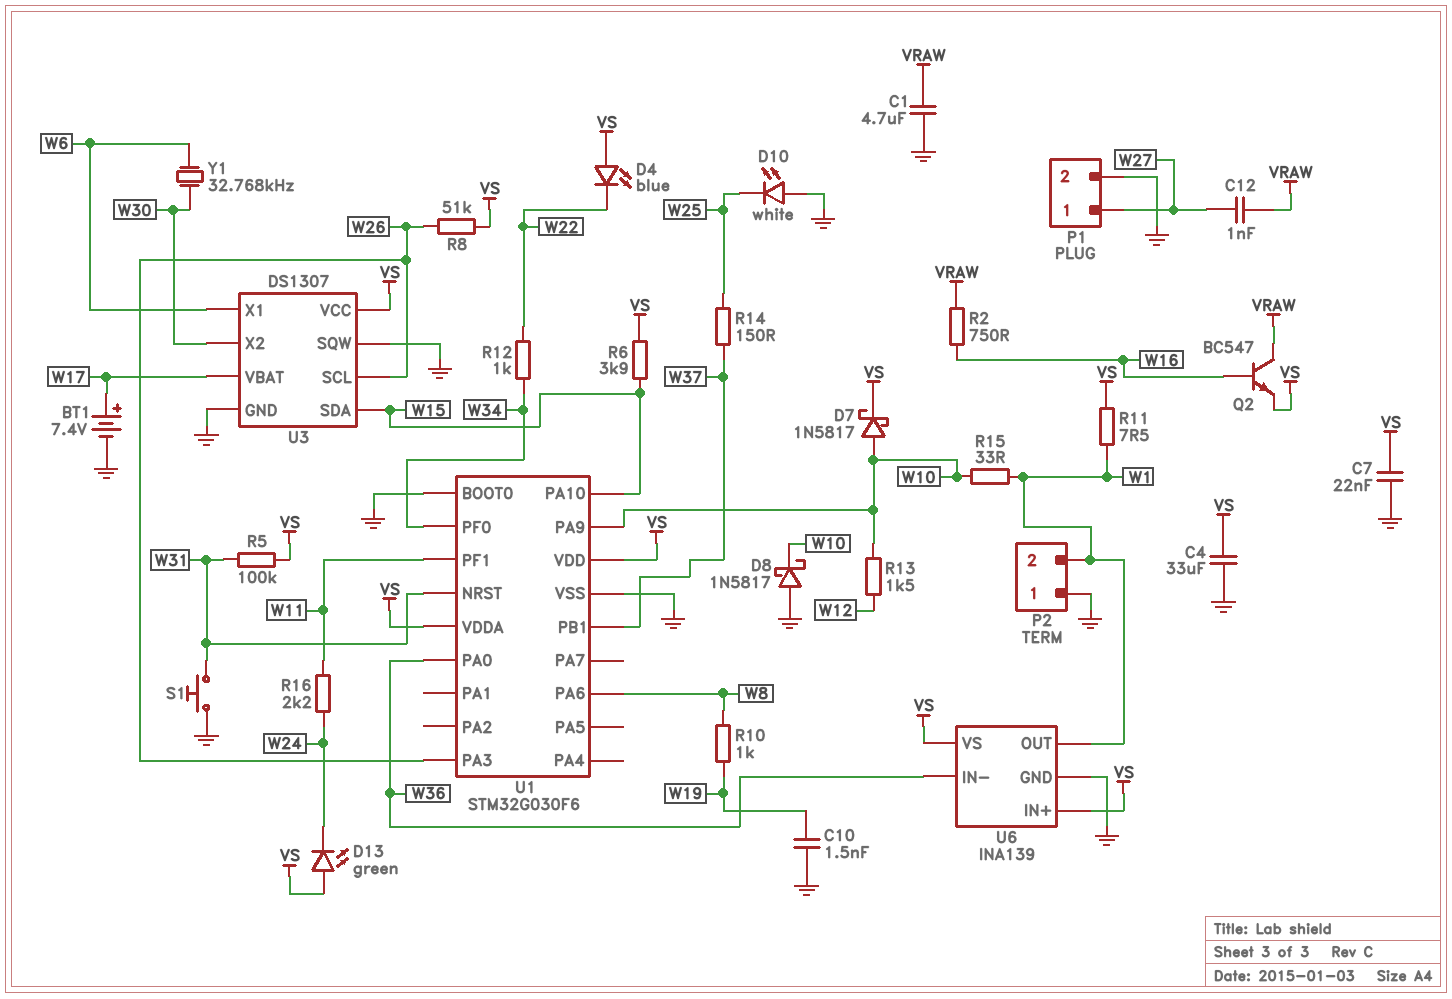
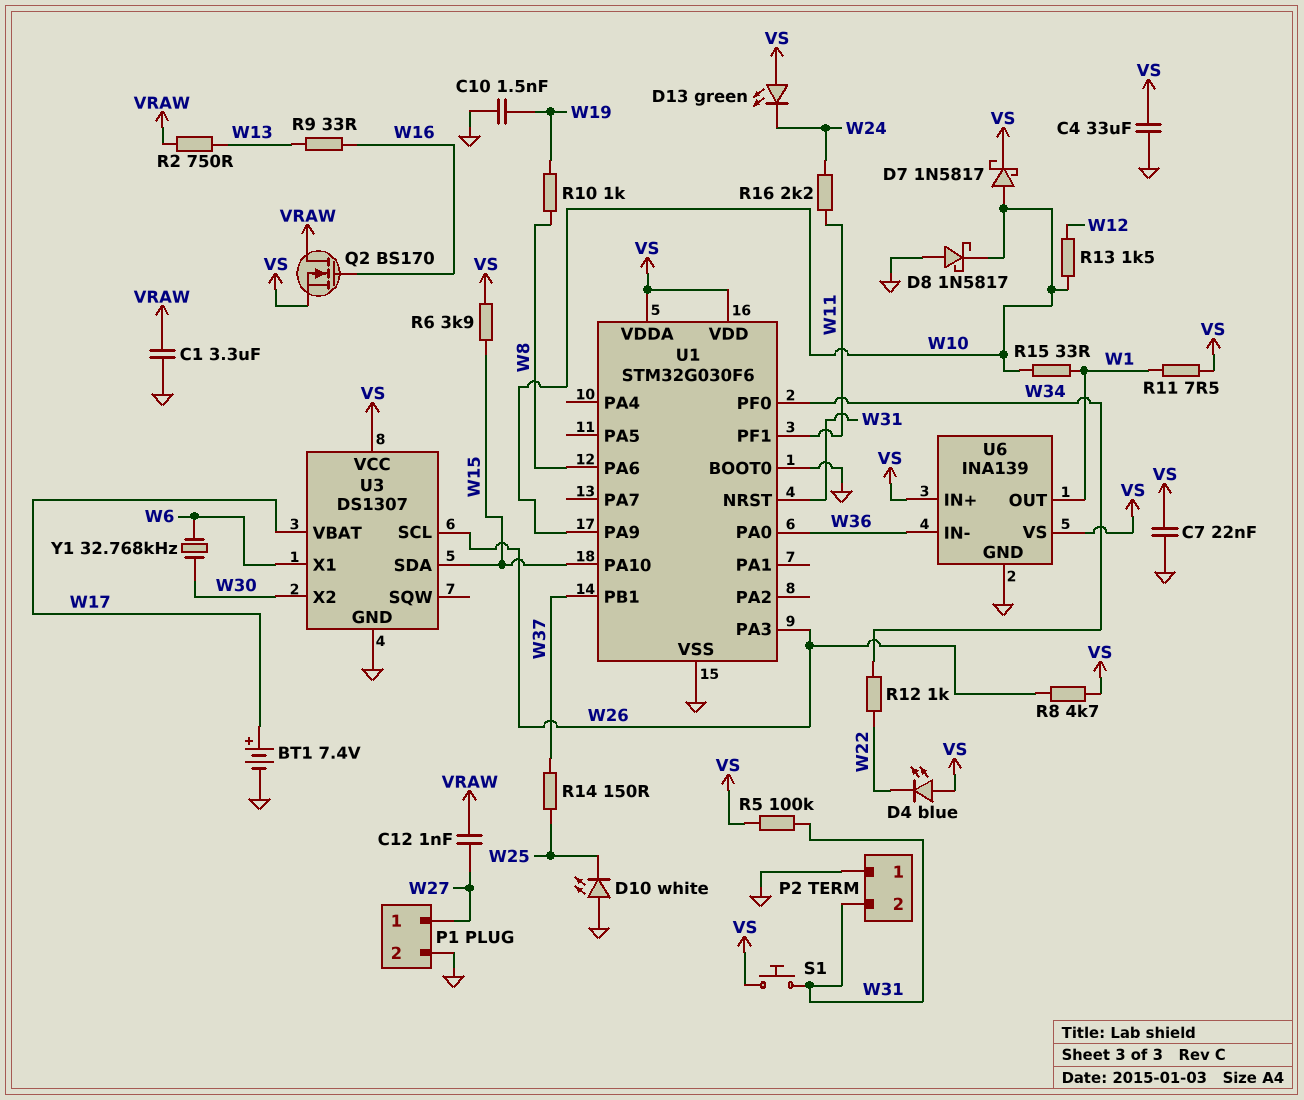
C1: 4.7uF (GND, VRAW) -> 3.3uF (GND, VRAW)
P2 pin 2: W1 -> W31
Q2: NPN BC547 (B W16, C VRAW, E VS) -> NMOS BS170 (G W16, D VRAW, S VS)
R2: 750 (VRAW, W16) -> 750 (VRAW, W13)
R8: 51k (VS, W26) -> 4.7k (VS, W26)
R9: none -> 33 (W13, W16)
S1: button (GND, W31) -> button (VS, W31)
U3 pin SQW: GND -> none

